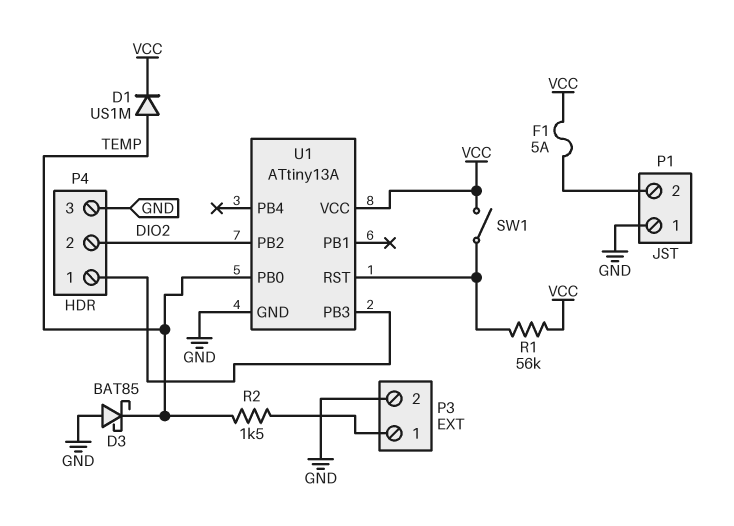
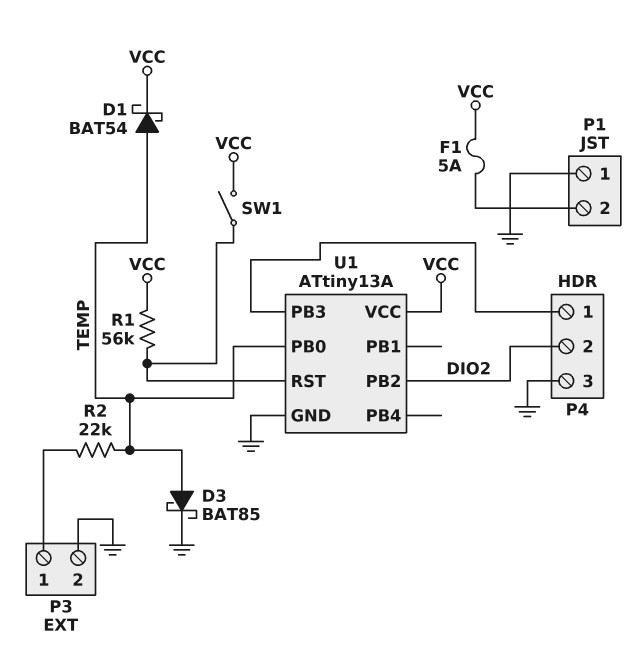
D1: diode US1M (A TEMP, K VCC) -> schottky BAT54 (A TEMP, K VCC)
D3: schottky BAT85 (A GND, K TEMP) -> schottky BAT85 (A TEMP, K GND)
R2: 1.5k (P3/1, TEMP) -> 22k (P3/1, TEMP)

